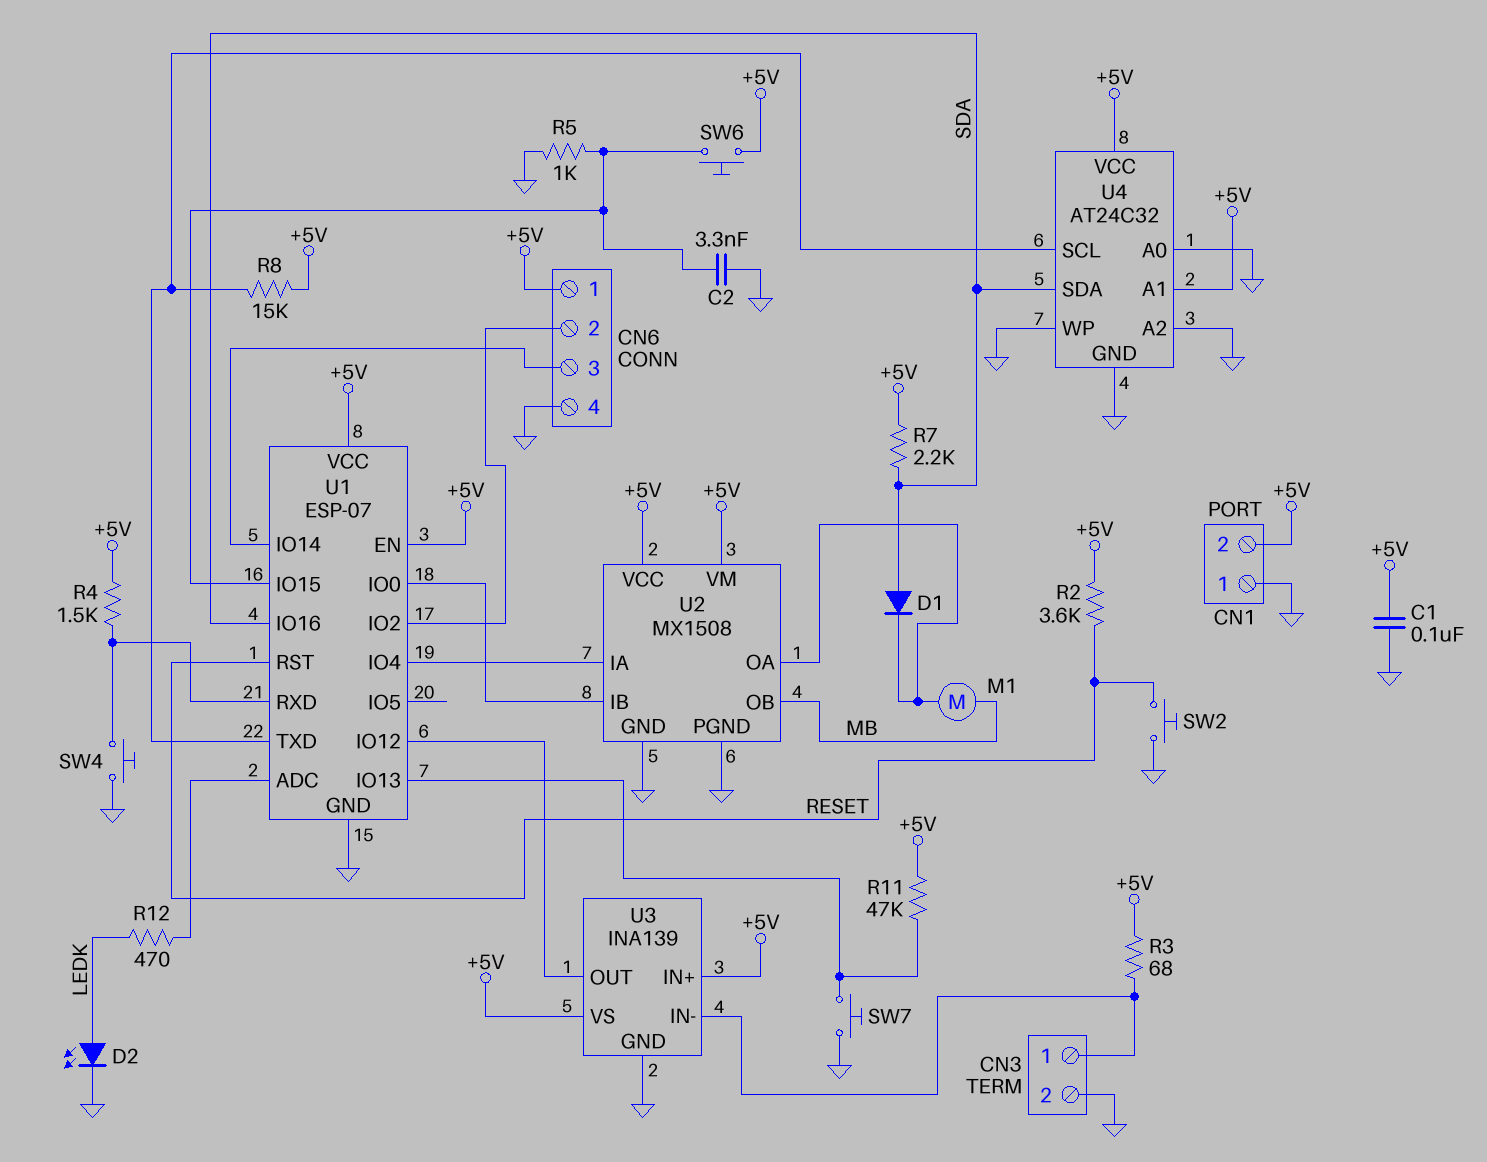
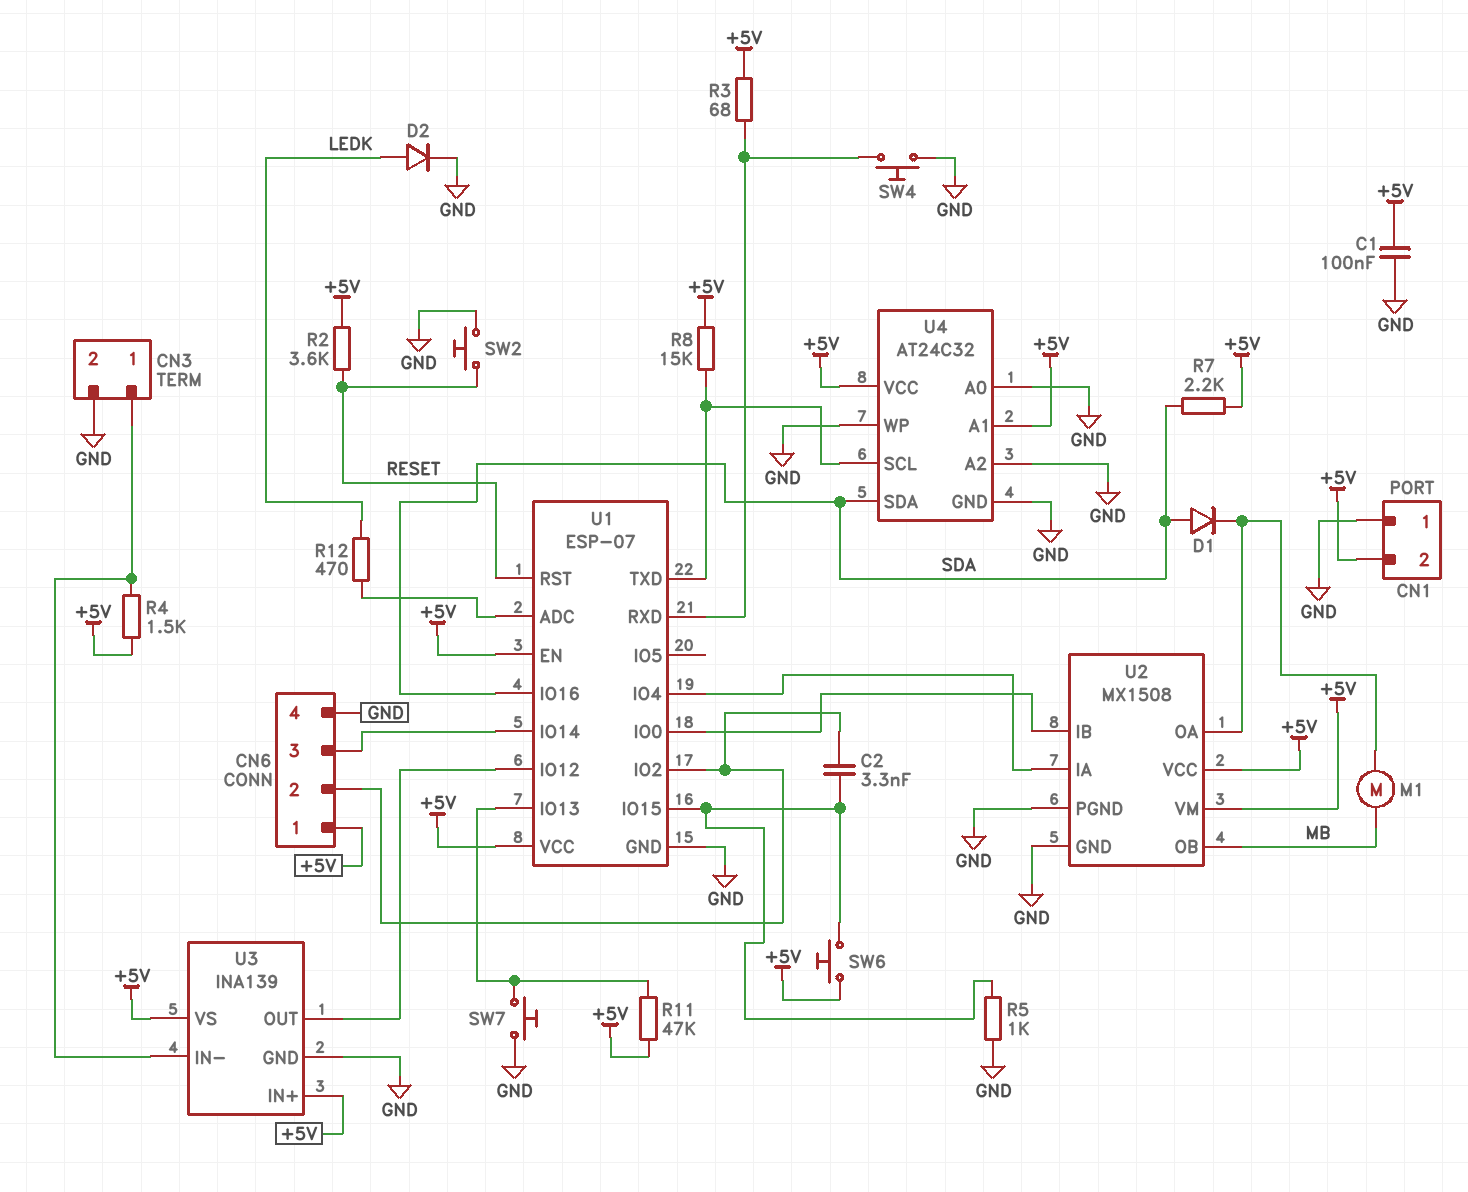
C2: 3.3nF (GND, U1/IO15) -> 3.3nF (CN6/2, U1/IO15)
D2: LED (A LEDK, K GND) -> diode (A LEDK, K GND)
R3: 68 (+5V, CN3/1) -> 68 (+5V, U1/RXD)
R4: 1.5k (+5V, U1/RXD) -> 1.5k (+5V, CN3/1)

